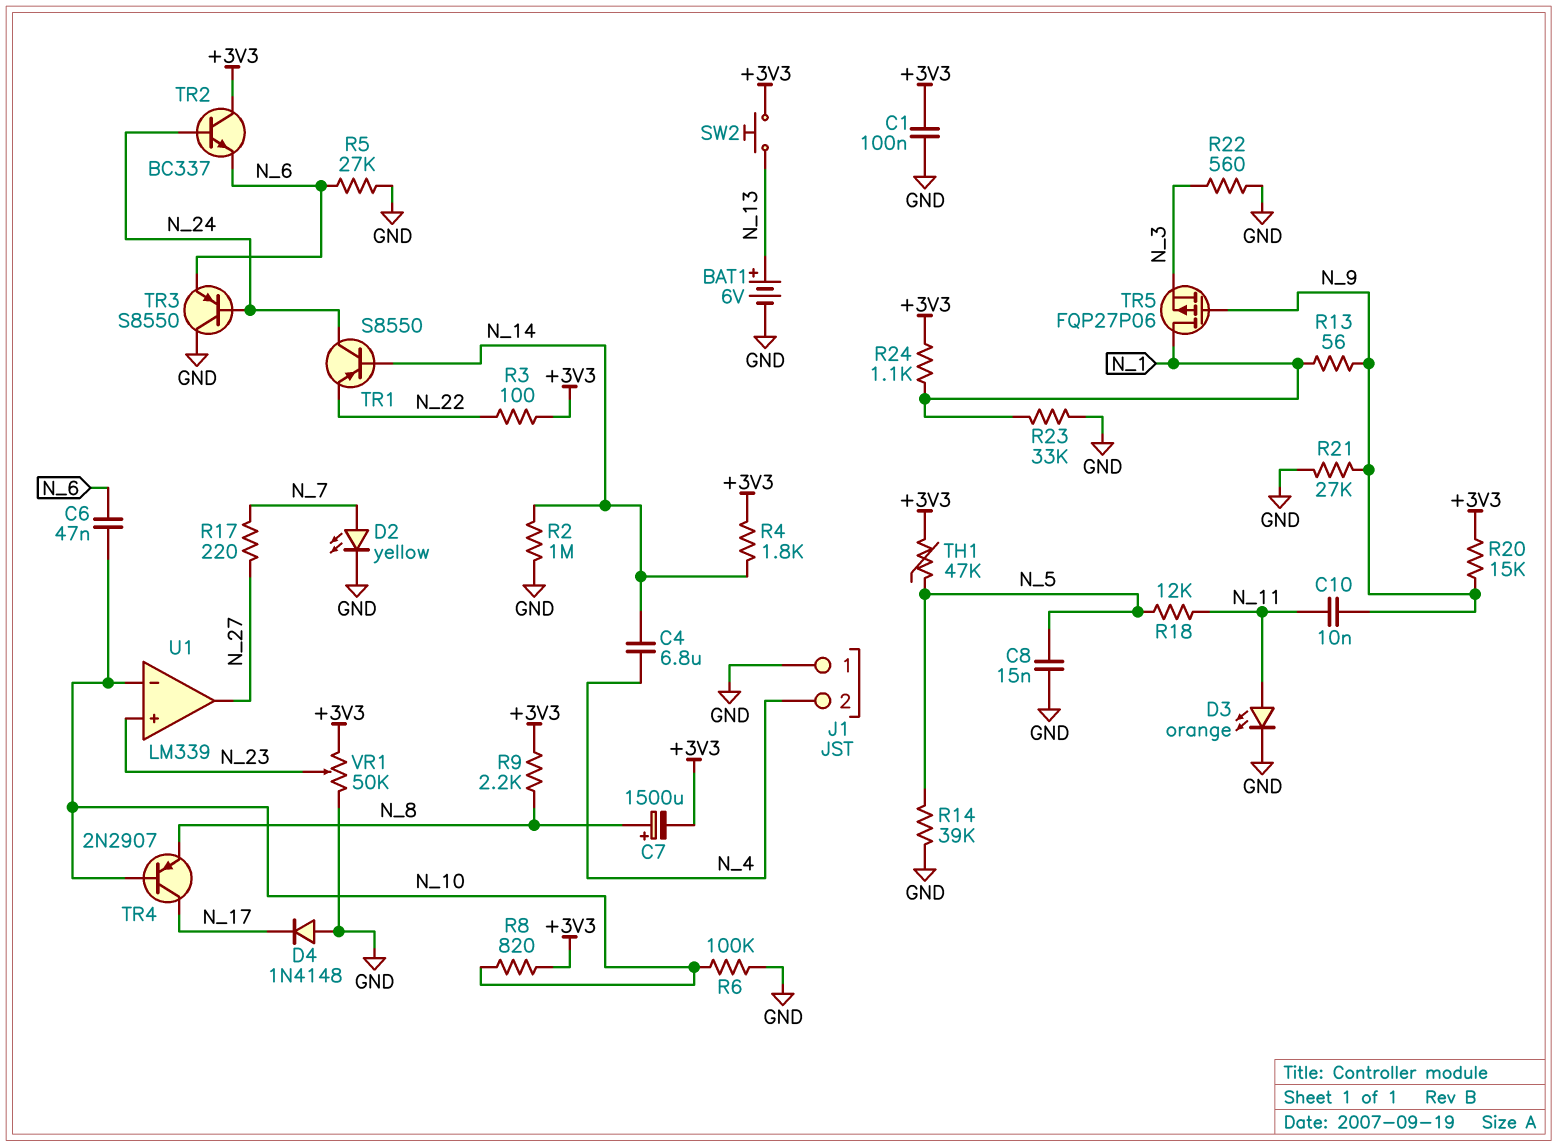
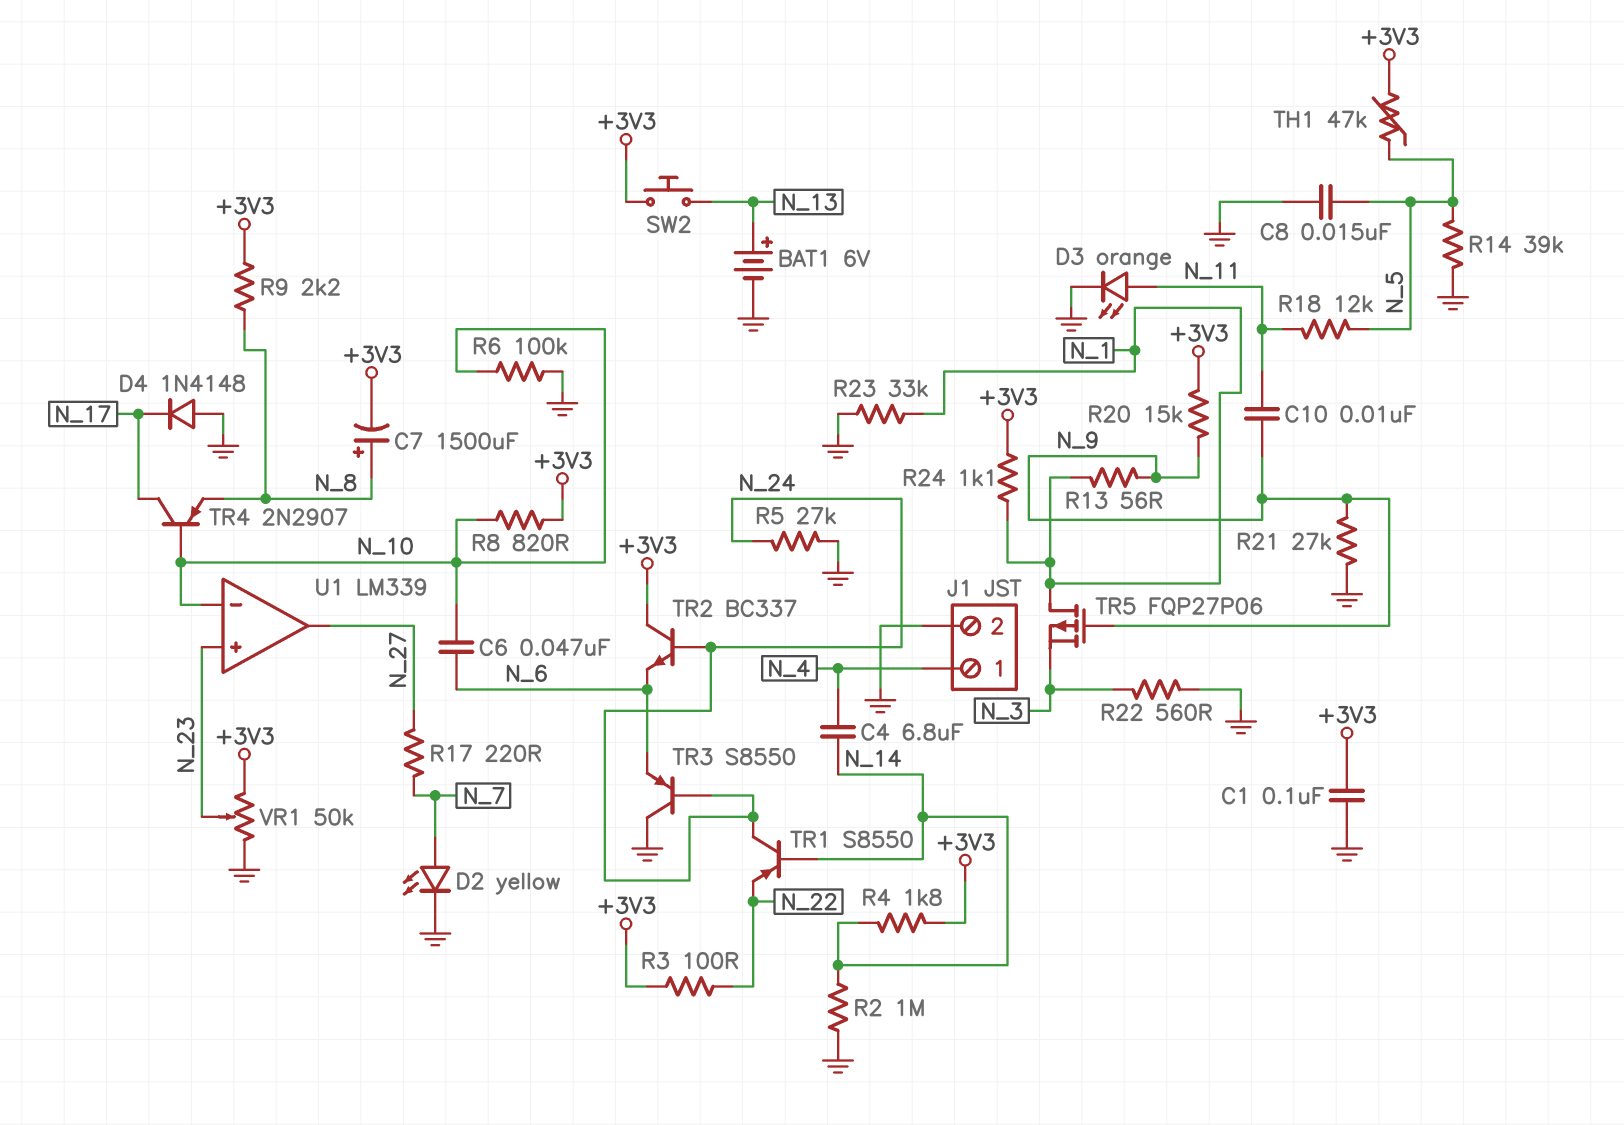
J1 pin 1: GND -> N_4
J1 pin 2: N_4 -> GND
R5: 27k (GND, N_6) -> 27k (GND, N_24)

